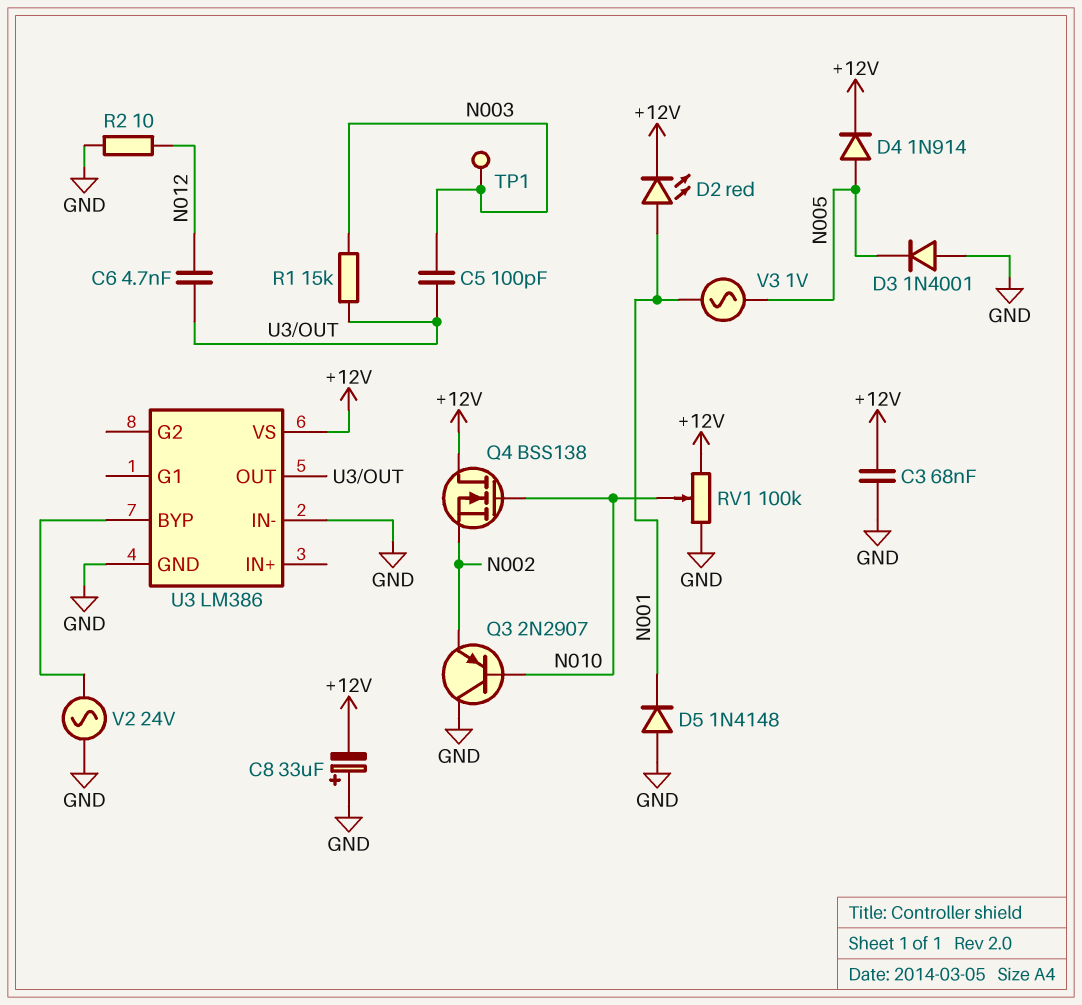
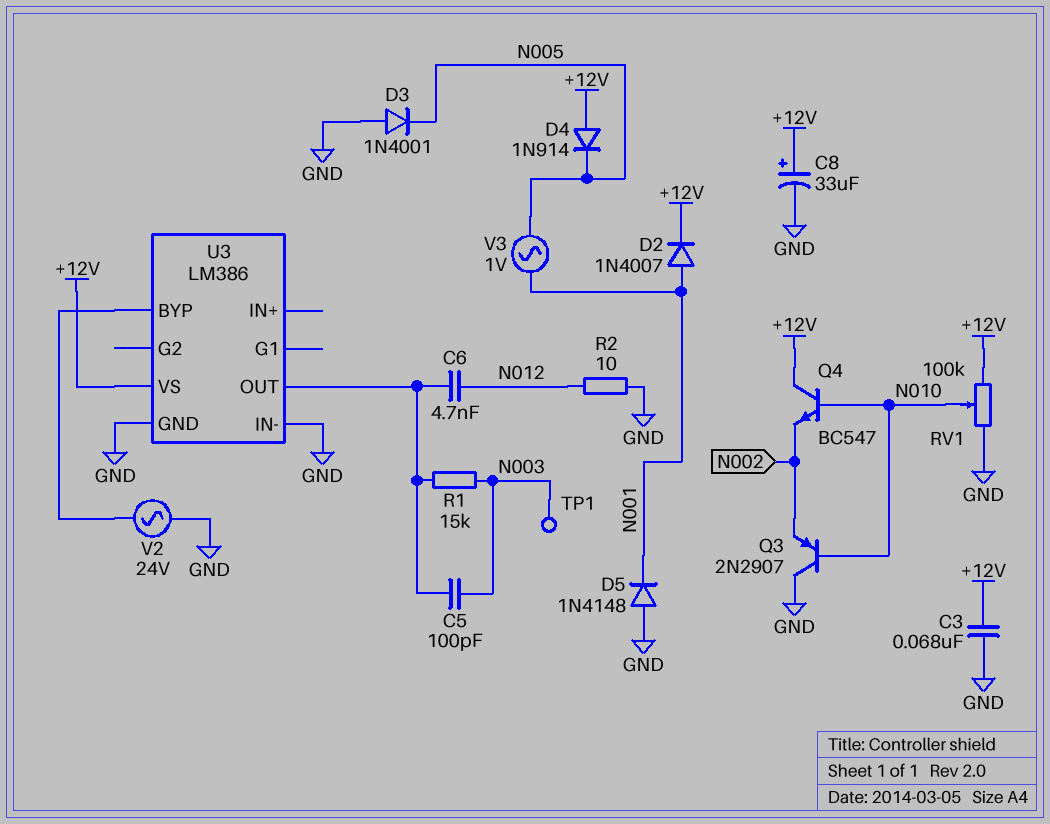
C8: 33uF (plus GND, minus +12V) -> 33uF (plus +12V, minus GND)
D2: LED red (A N001, K +12V) -> diode 1N4007 (A N001, K +12V)
D4: diode 1N914 (A N005, K +12V) -> diode 1N914 (A +12V, K N005)
Q4: NMOS BSS138 (G N010, D +12V, S N002) -> NPN BC547 (B N010, C +12V, E N002)

